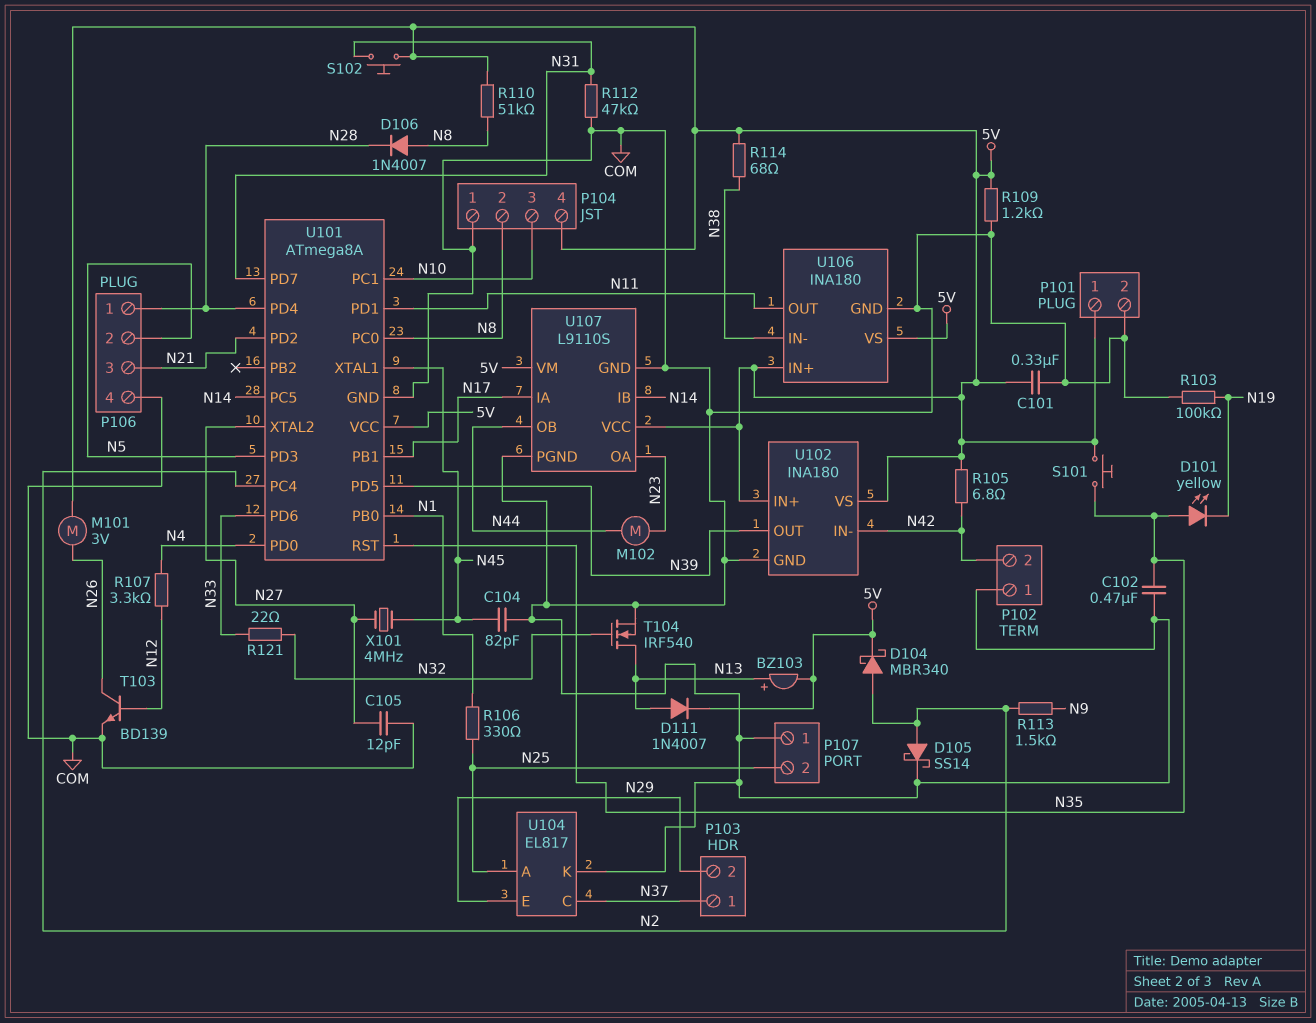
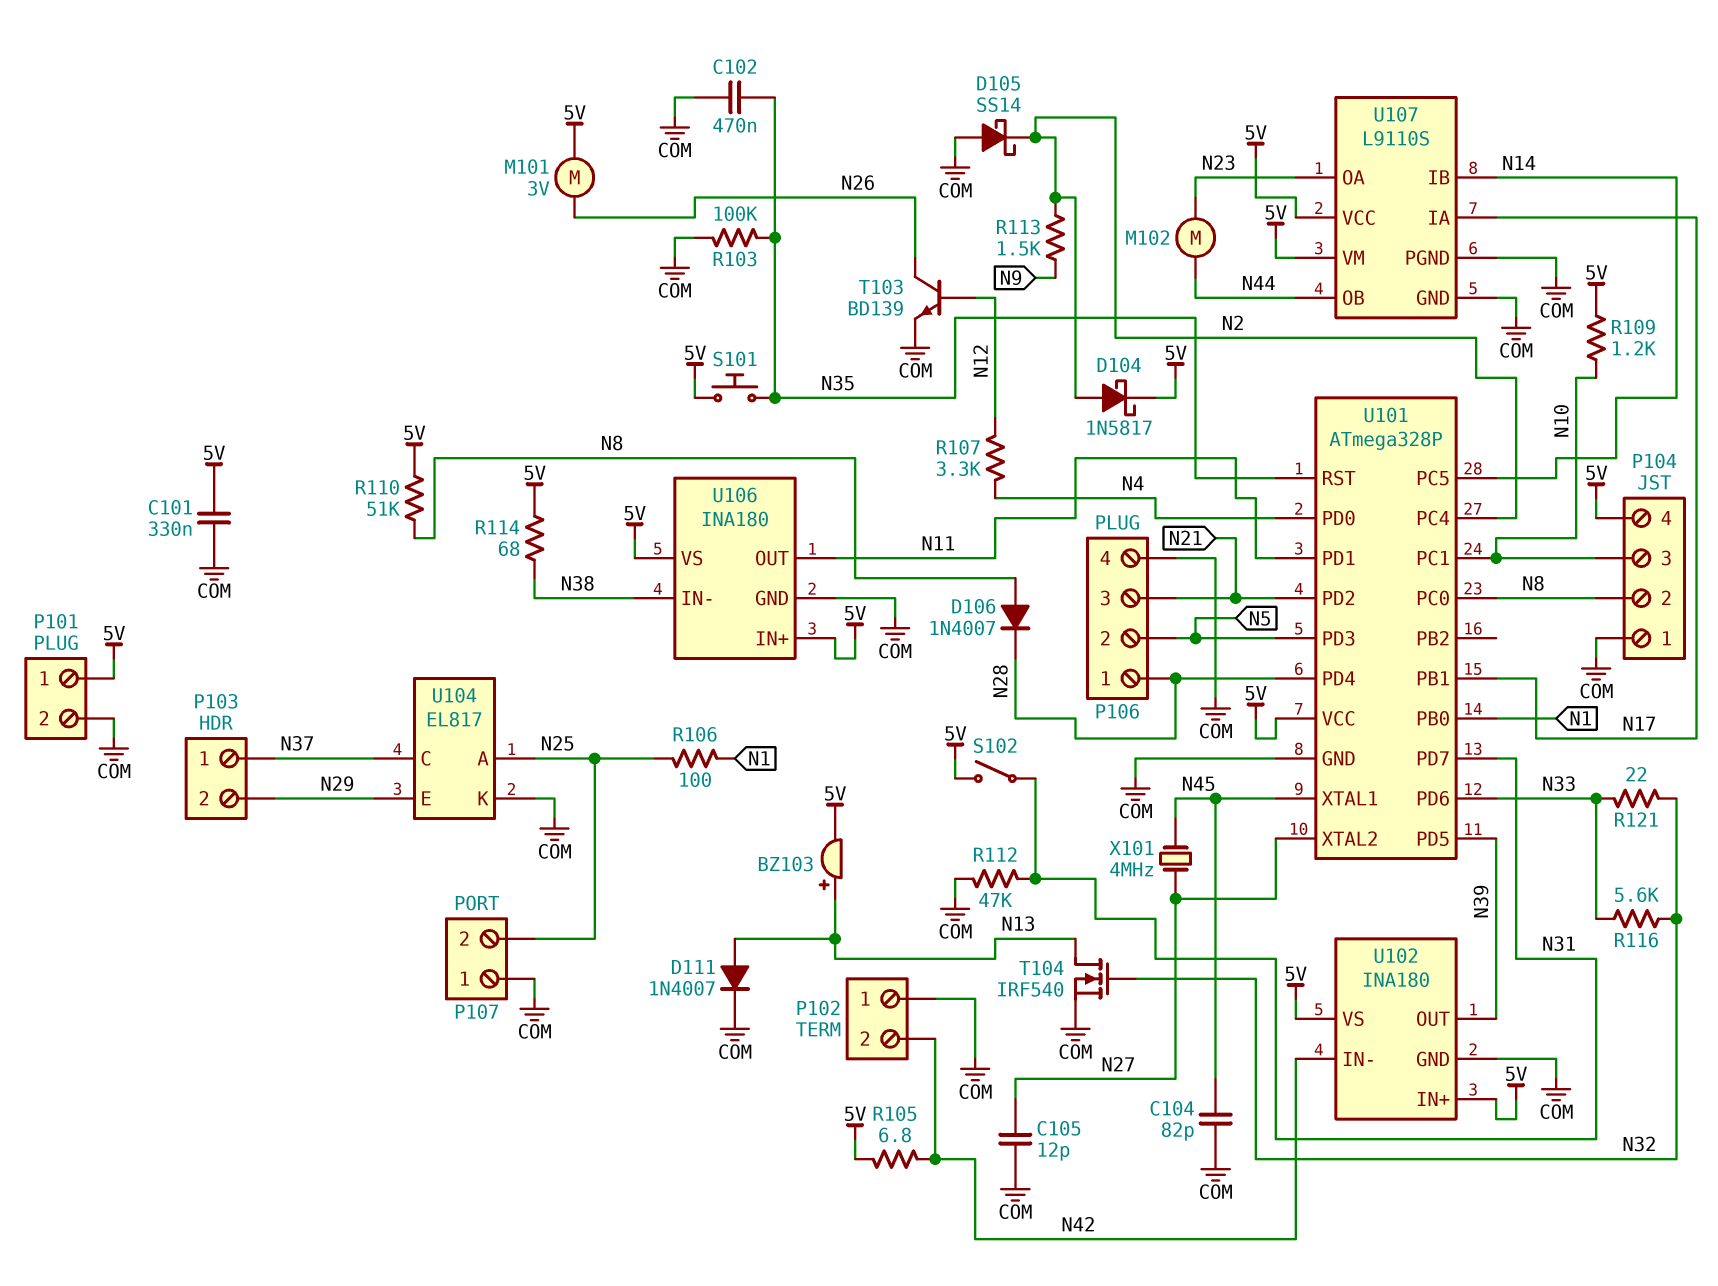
D101: LED yellow (A N35, K N19) -> none
D104: schottky MBR340 (A N2, K 5V) -> schottky 1N5817 (A N2, K 5V)
D105: schottky SS14 (A N2, K COM) -> schottky SS14 (A COM, K N2)
D111: diode 1N4007 (A N13, K 5V) -> diode 1N4007 (A N13, K COM)
R103: 100k (COM, N19) -> 100k (COM, N35)
R106: 330 (N1, N25) -> 100 (N1, N25)
R109: 1.2k (5V, COM) -> 1.2k (5V, N10)
R116: none -> 5.6k (N32, N33)
S102: button (5V, N31) -> switch (5V, N31)
U101: ATmega8A -> ATmega328P

